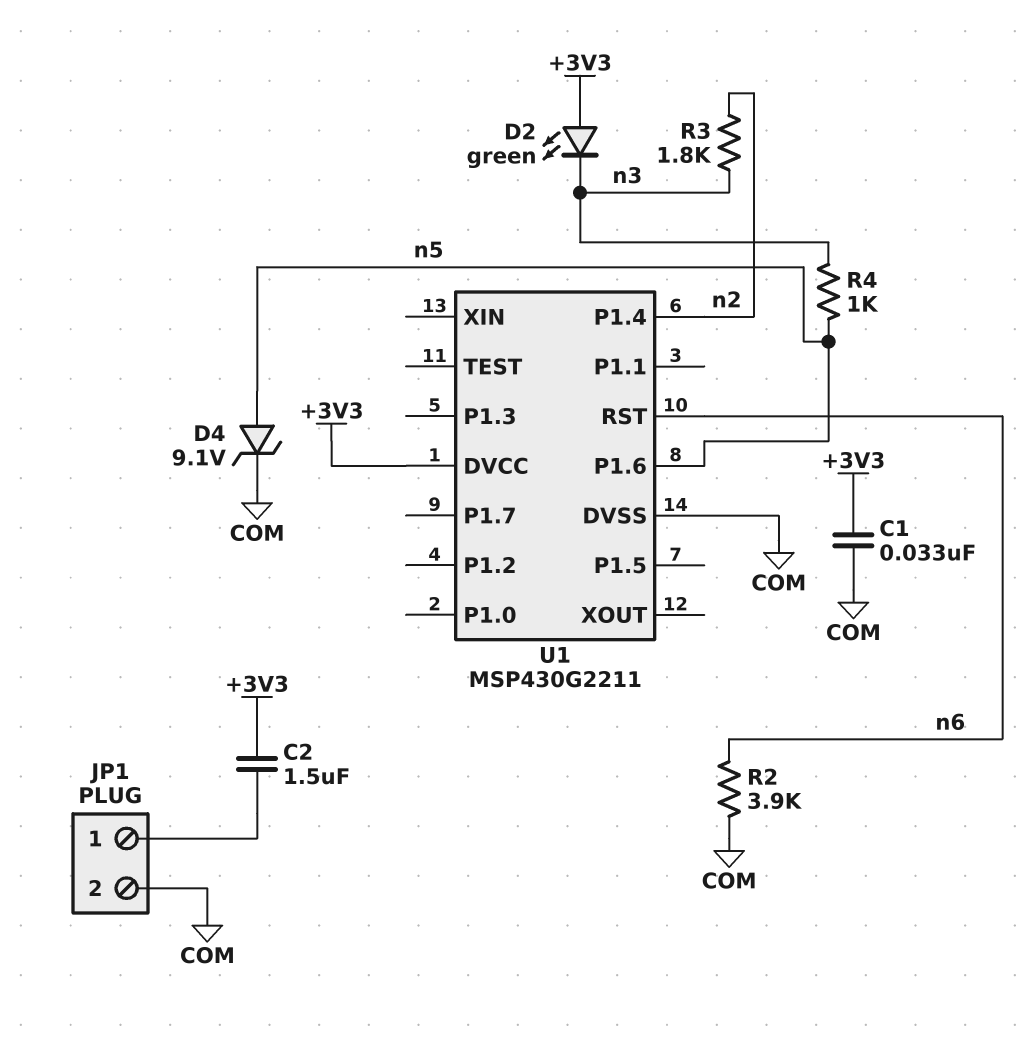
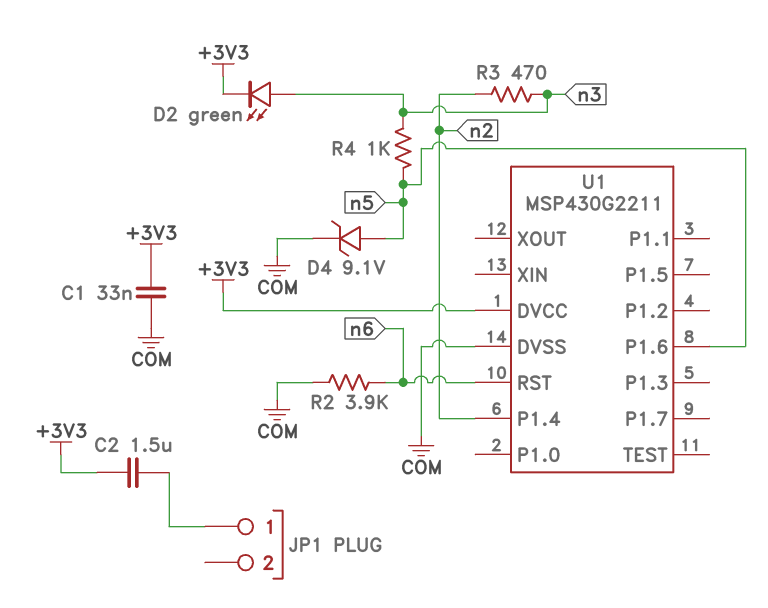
D2: LED green (A +3V3, K n3) -> LED green (A n3, K +3V3)
JP1 pin 2: COM -> none
R3: 1.8k (n2, n3) -> 470 (n2, n3)

